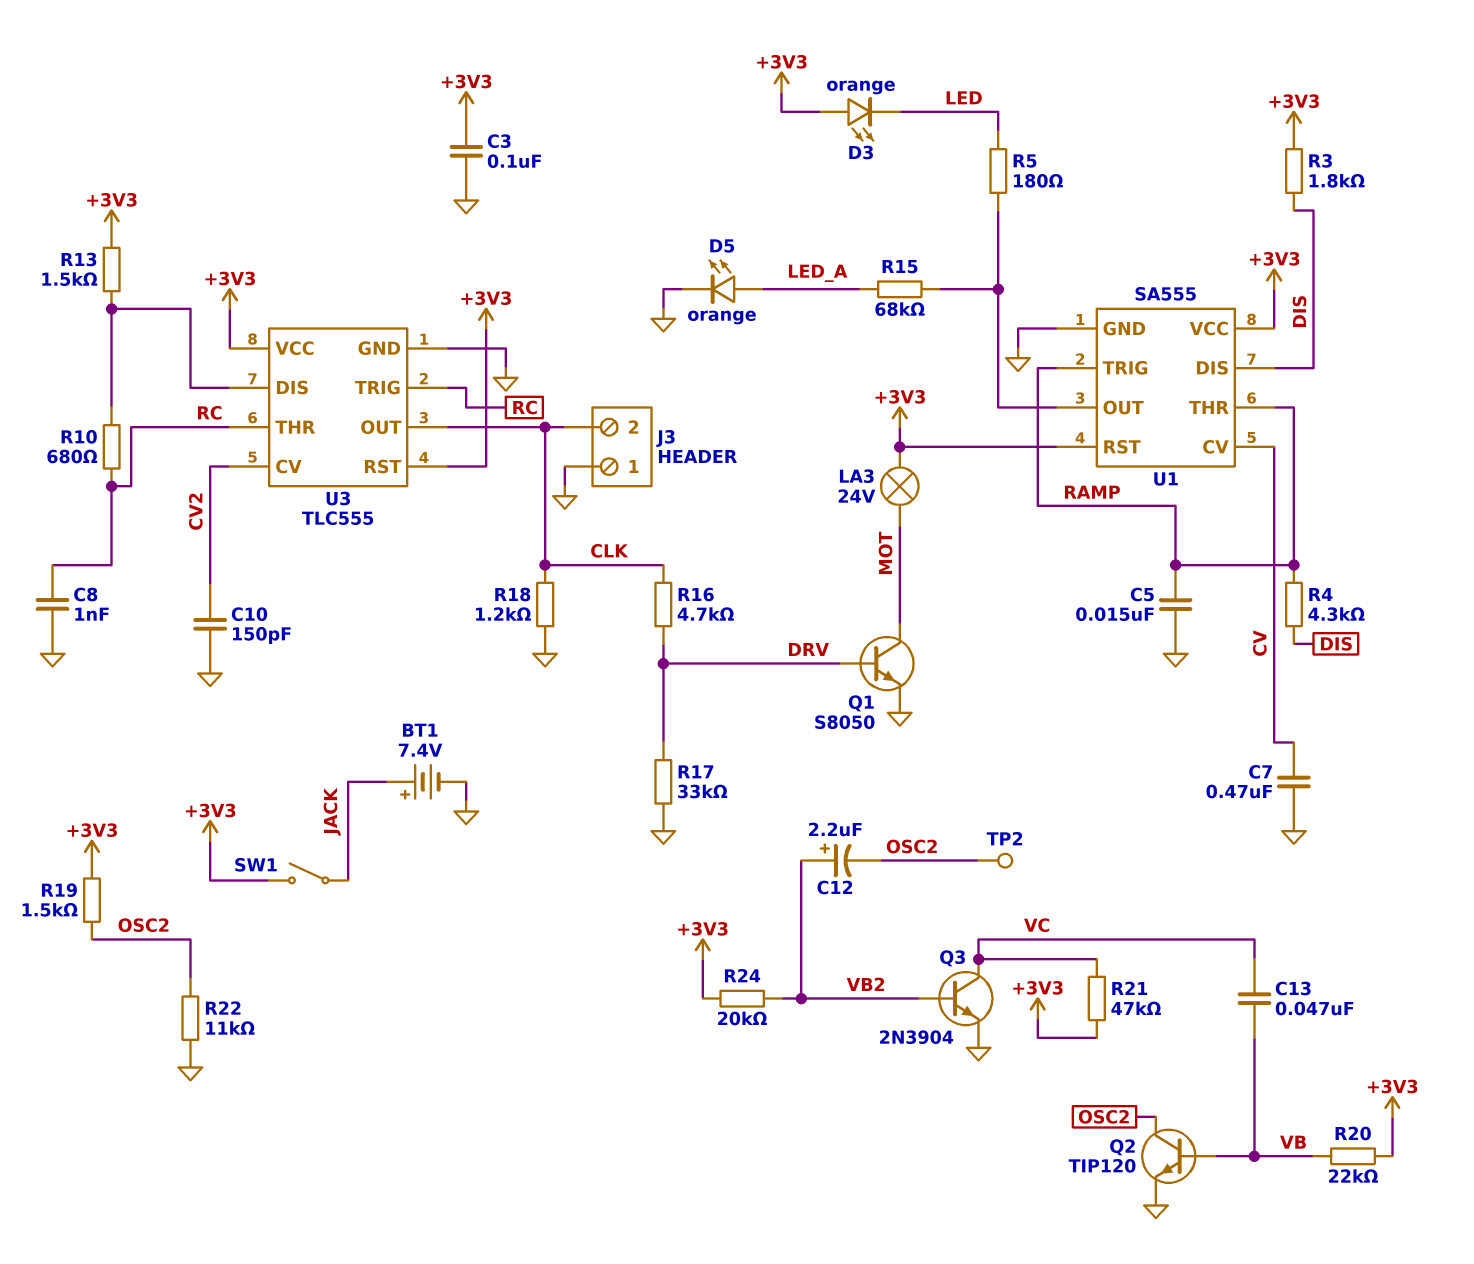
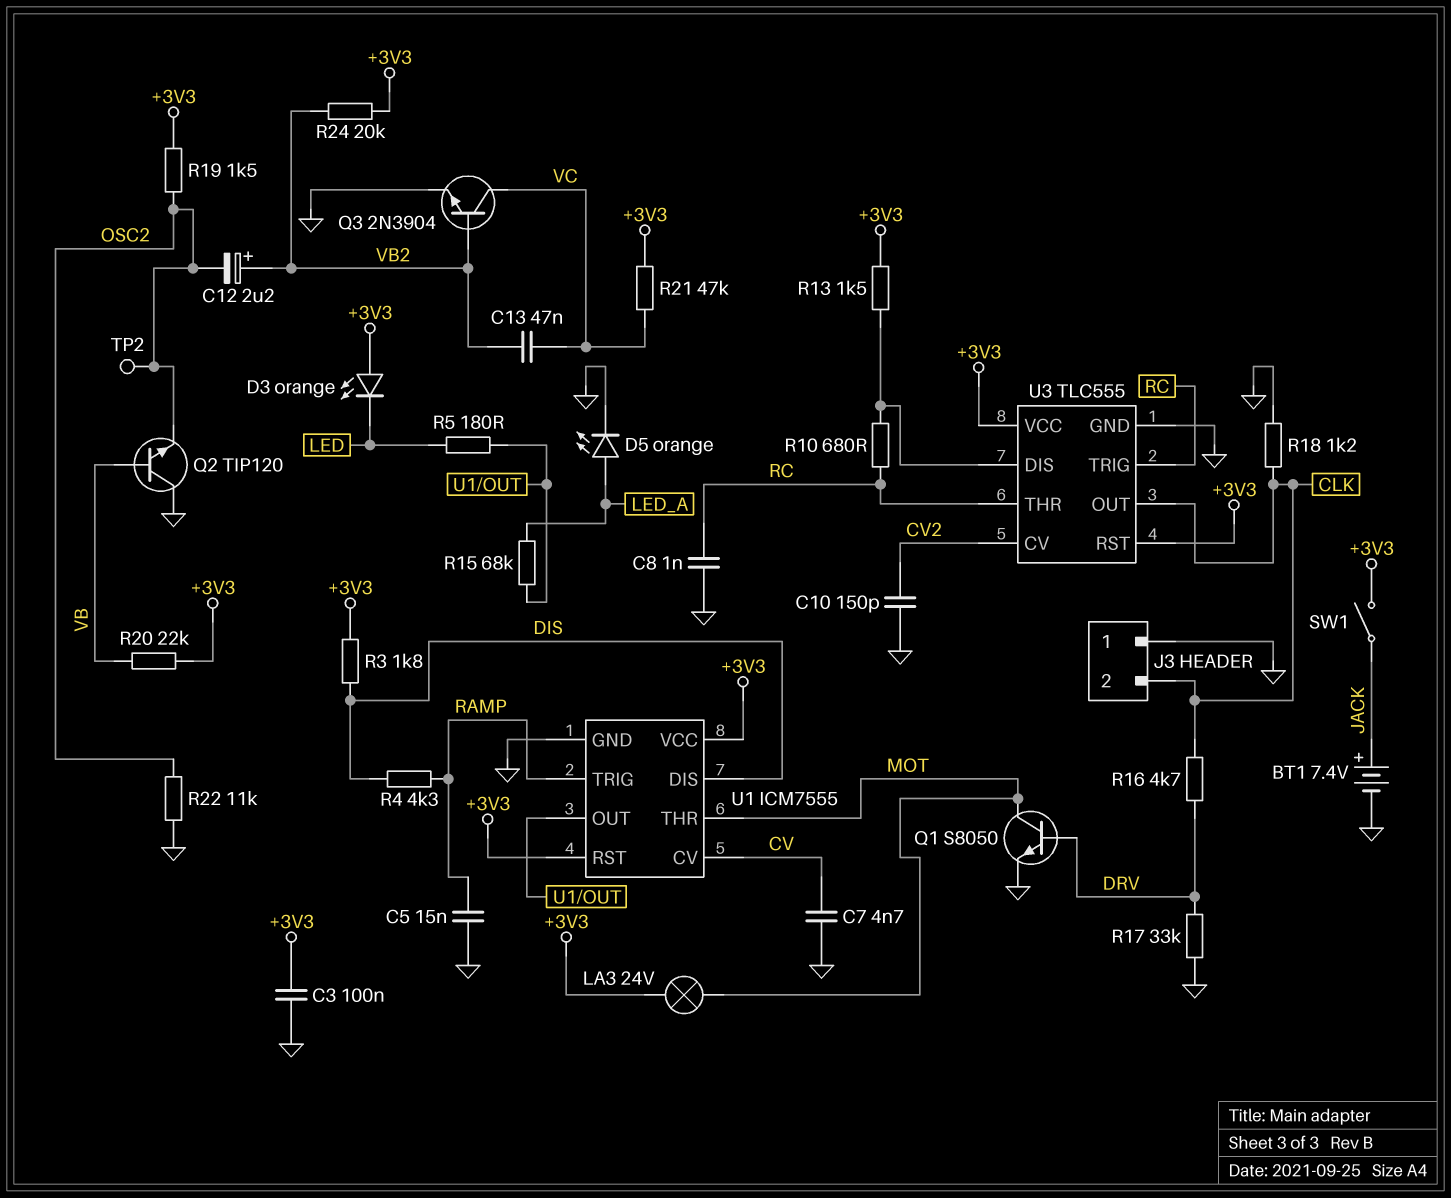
C7: 470nF (CV, GND) -> 4.7nF (CV, GND)
C13: 47nF (VB, VC) -> 47nF (VB2, VC)
Q2: NPN TIP120 (B VB, C OSC2, E GND) -> NPN TIP120 (B VB, C GND, E OSC2)
U1: SA555 -> ICM7555
U1 pin THR: RAMP -> MOT

